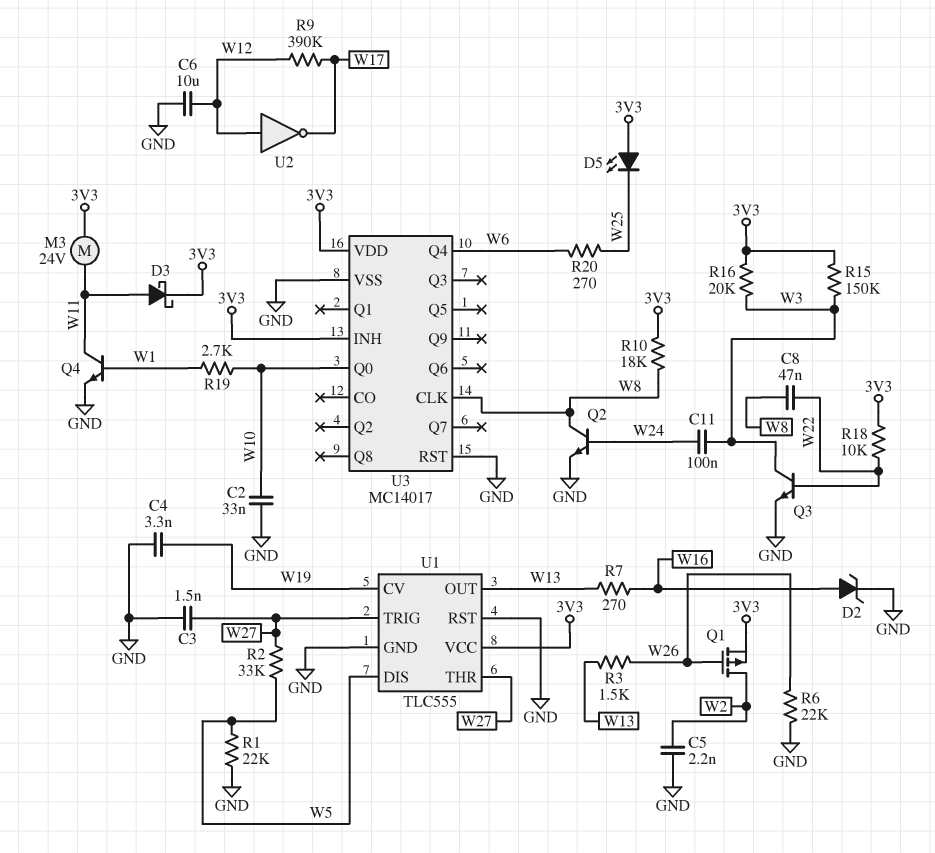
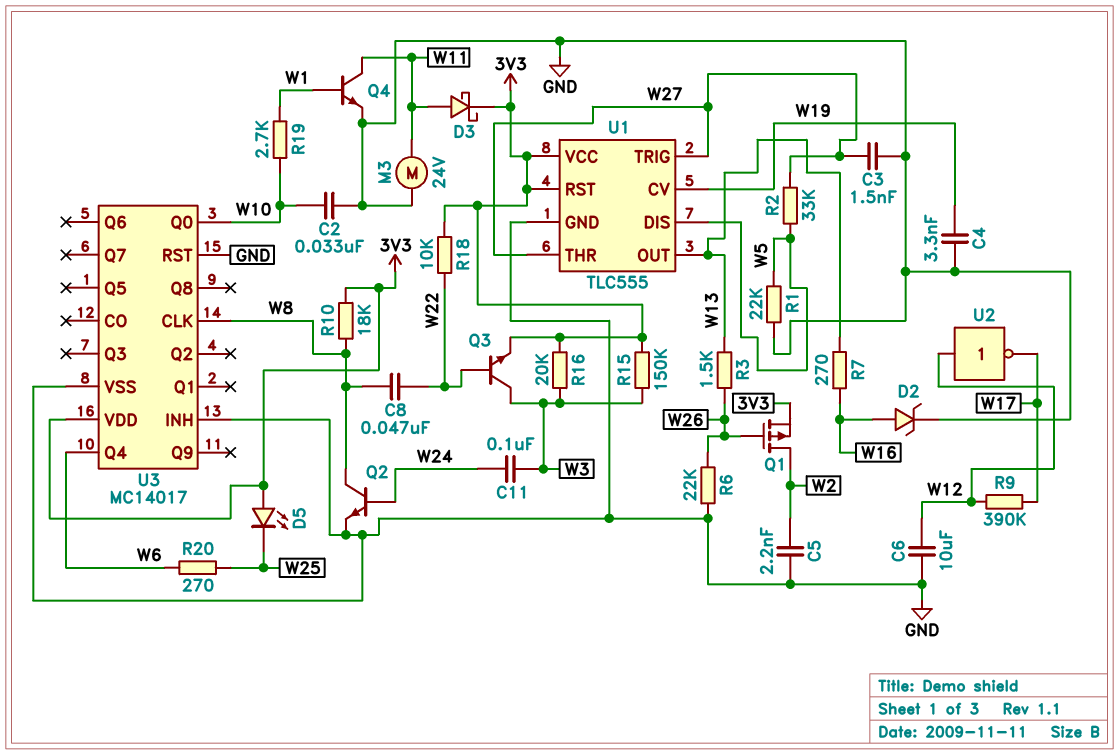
M3: motor 24V (3V3, W11) -> motor 24V (GND, W11)
Q3: NPN (B W22, C W3, E GND) -> NPN (B W22, C W3, E 3V3)
U1 pin RST: GND -> 3V3
U3 pin INH: 3V3 -> GND

